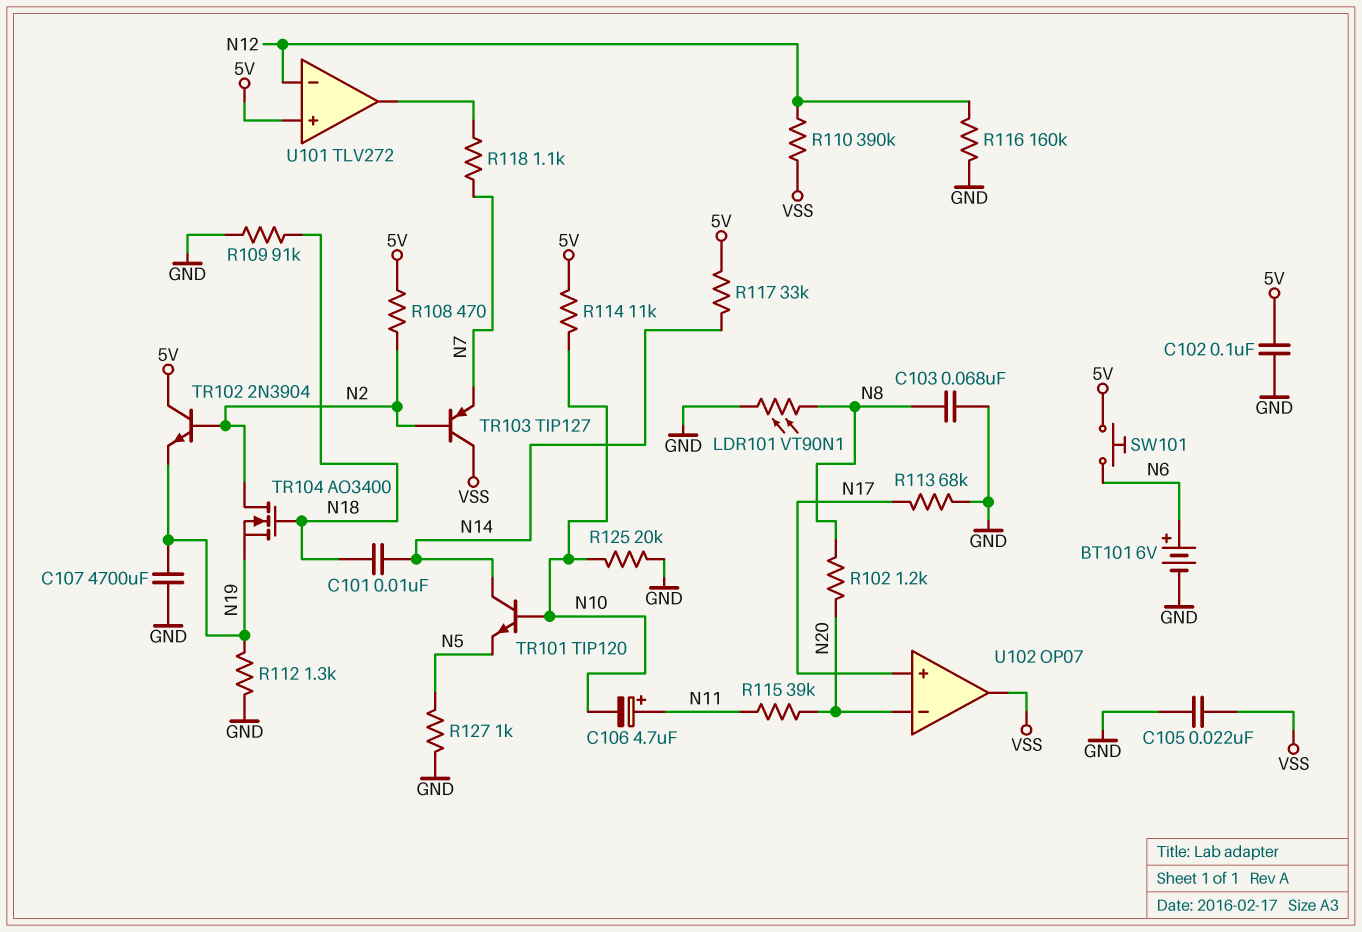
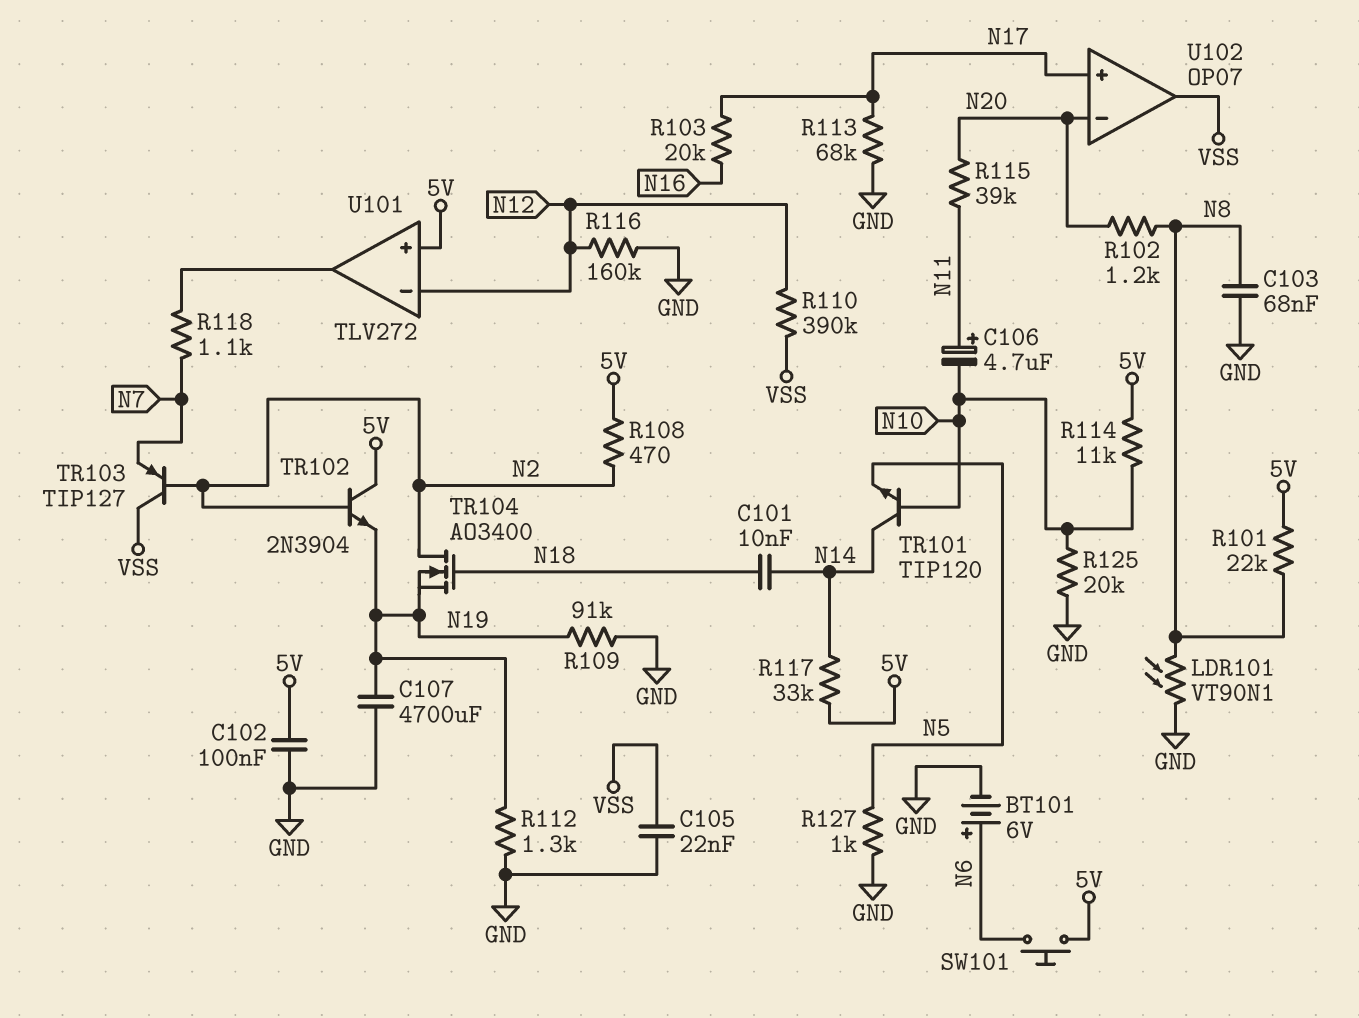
R101: none -> 22k (5V, N8)
R103: none -> 20k (N16, N17)
R109: 91k (GND, N18) -> 91k (GND, N19)

